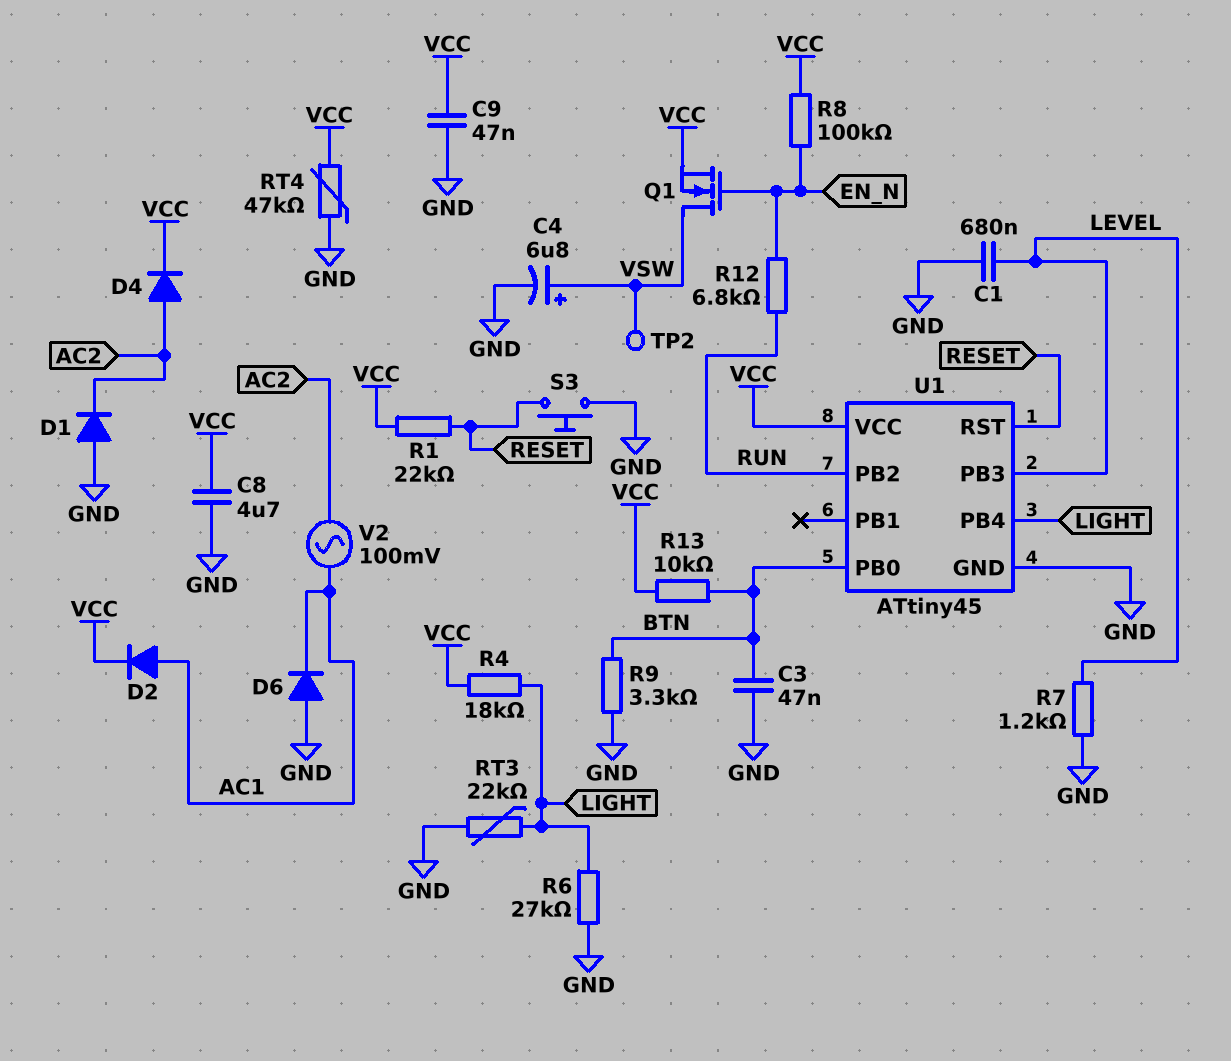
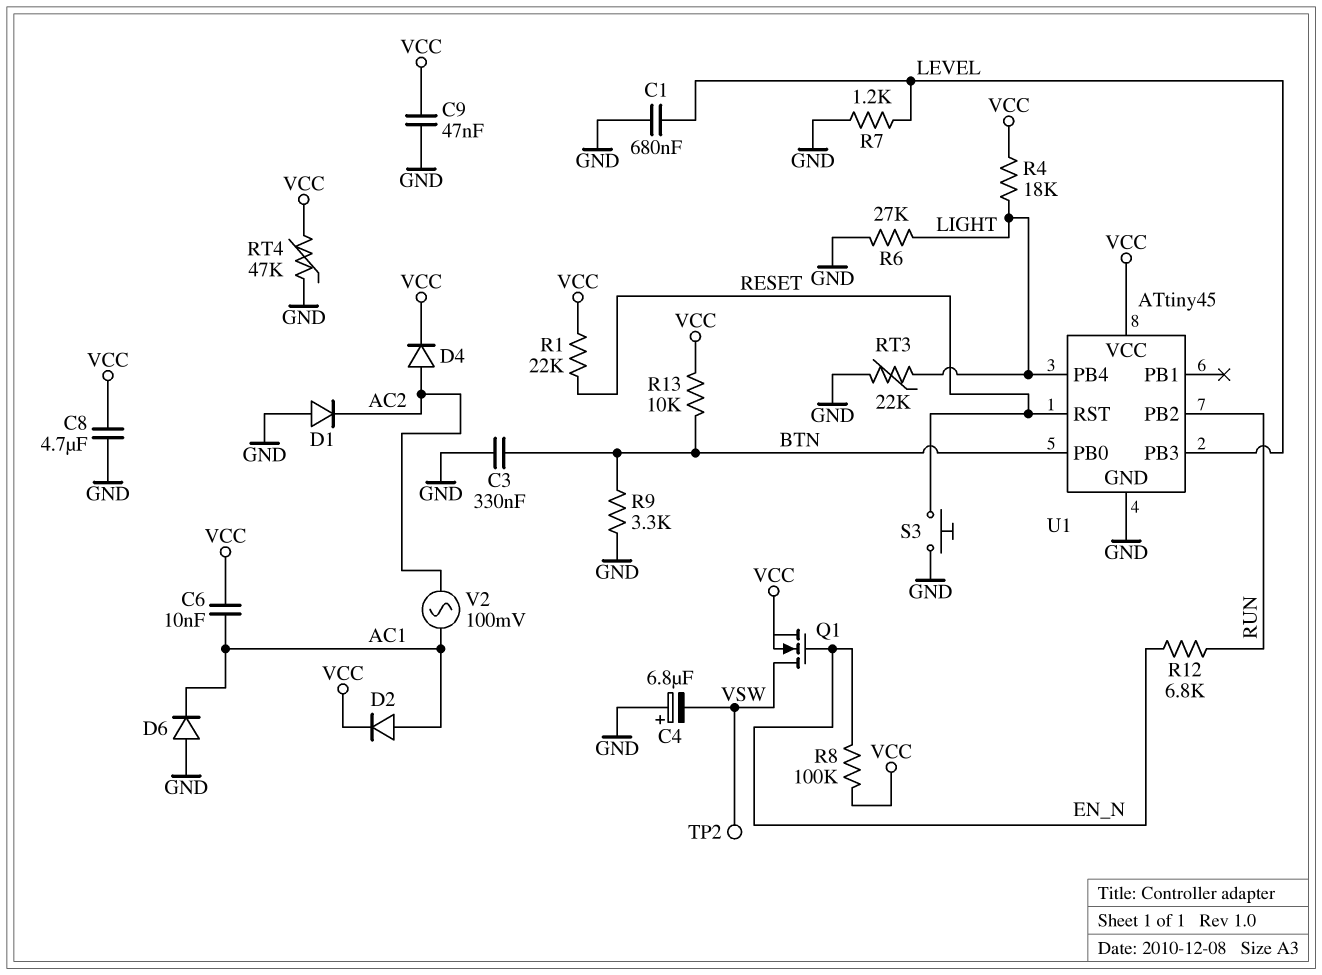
C3: 47nF (BTN, GND) -> 330nF (BTN, GND)
C4: 6.8uF (plus VSW, minus GND) -> 6.8uF (plus GND, minus VSW)
C6: none -> 10nF (AC1, VCC)

